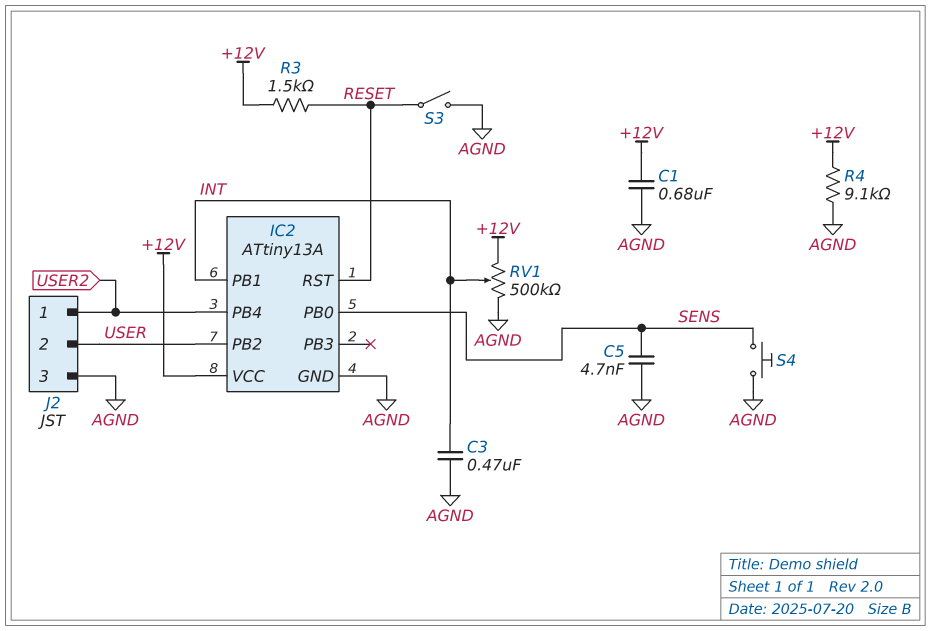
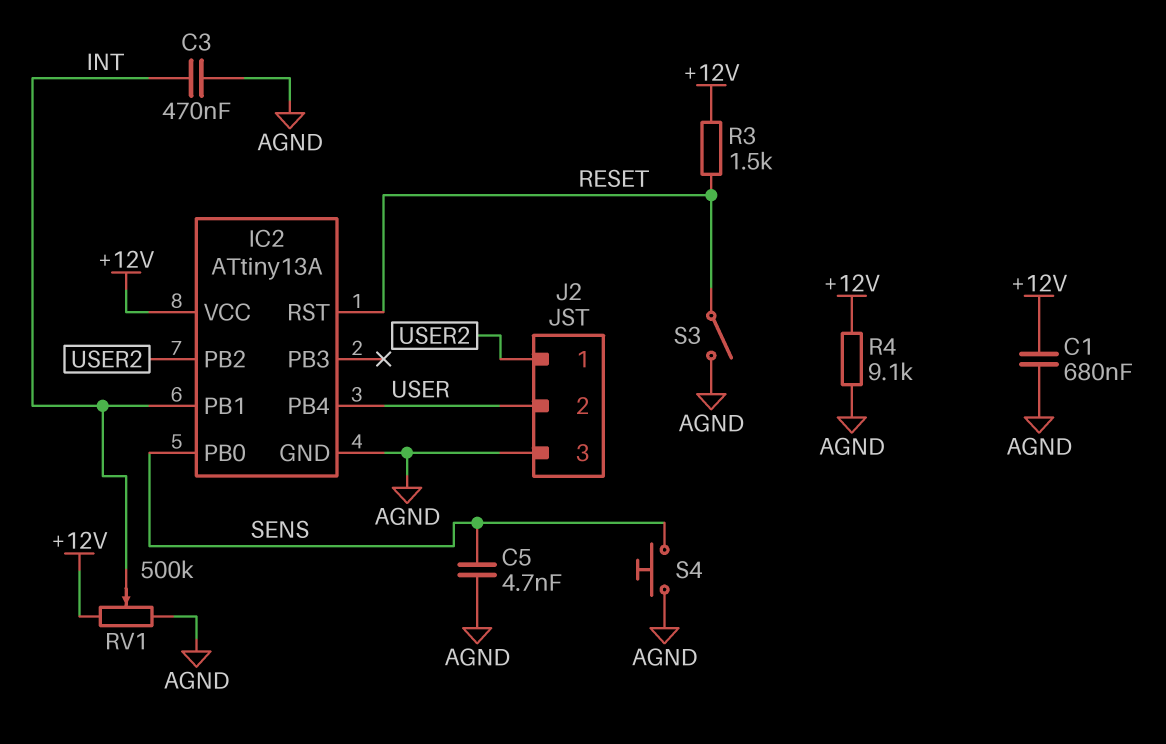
IC2 pin PB2: USER -> USER2
IC2 pin PB4: USER2 -> USER

